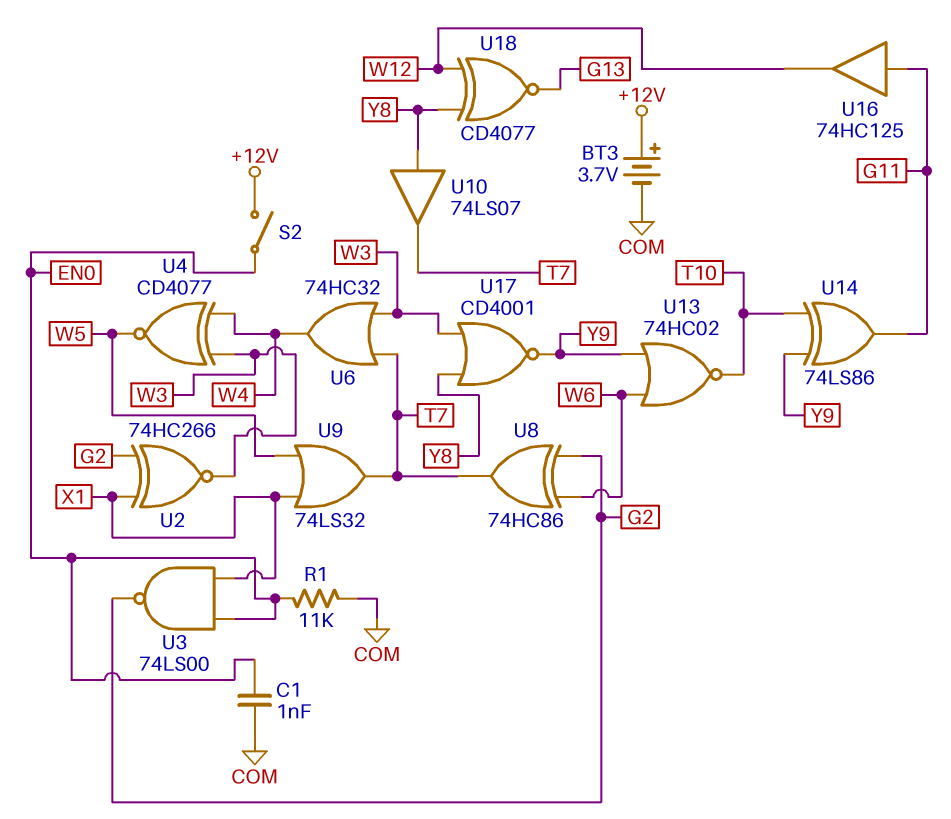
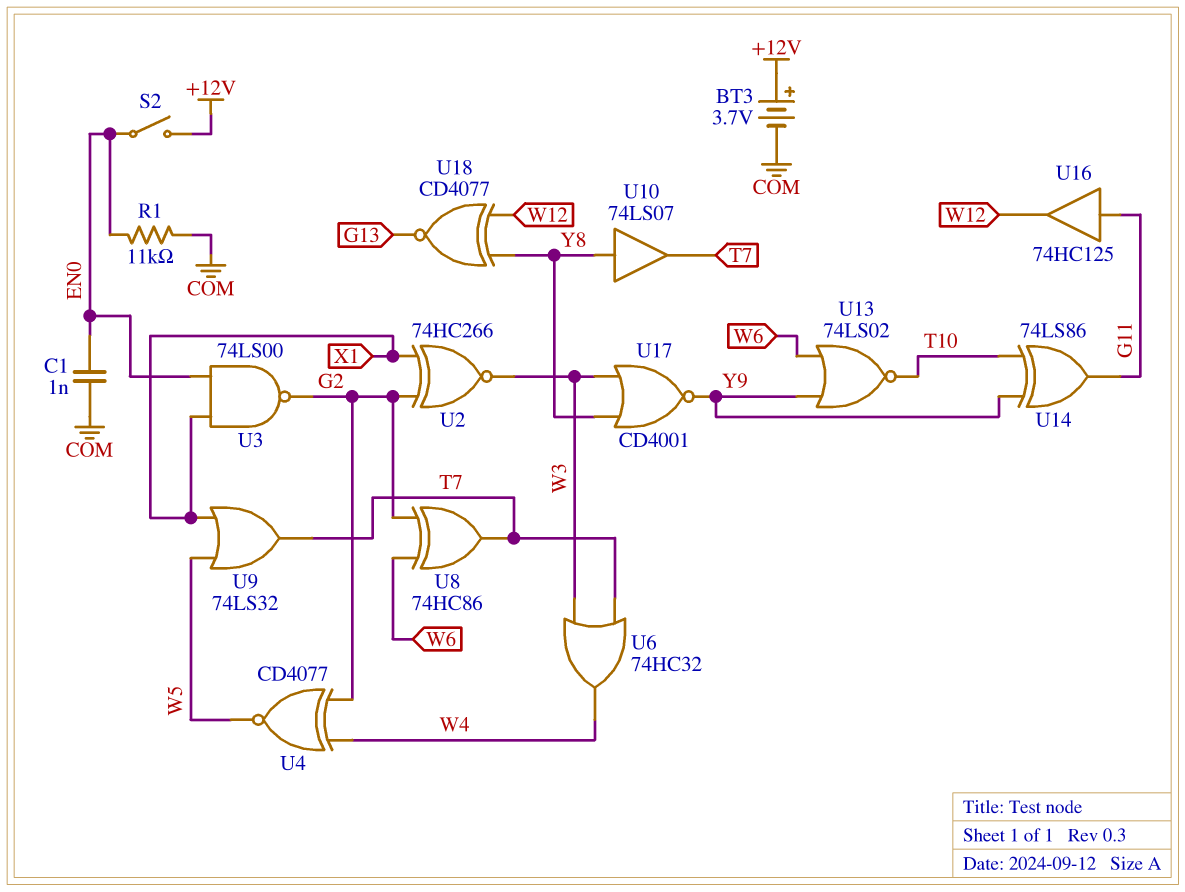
U4: XNOR CD4077 (in W3, in W4, out W5) -> XNOR CD4077 (in G2, in W4, out W5)
U13: NOR 74HC02 (in W6, in Y9, out T10) -> NOR 74LS02 (in W6, in Y9, out T10)

